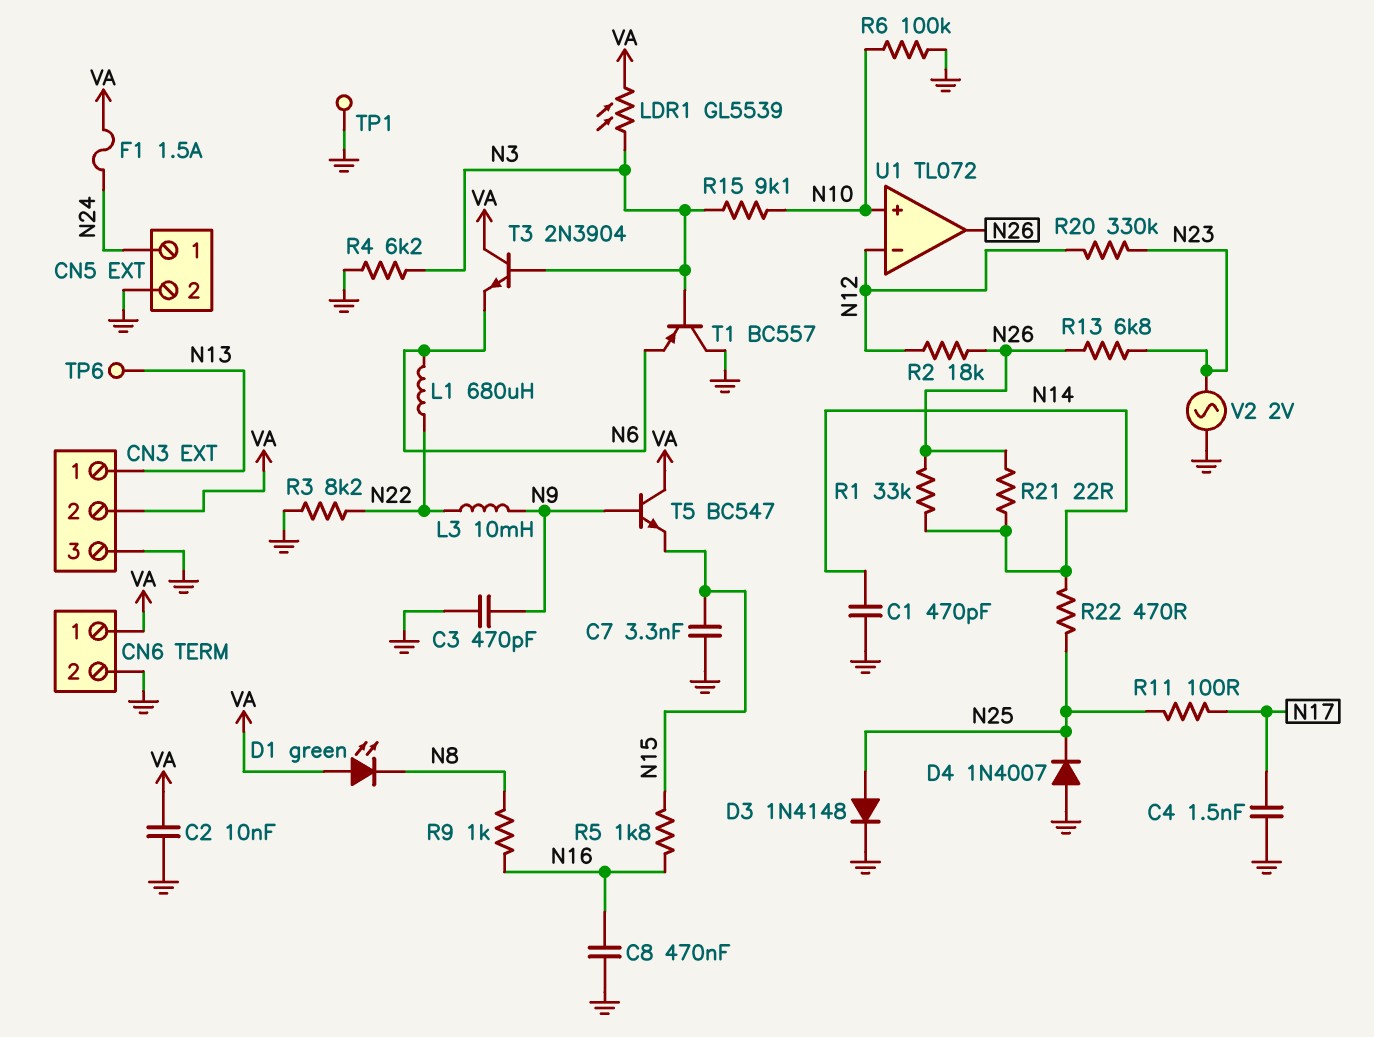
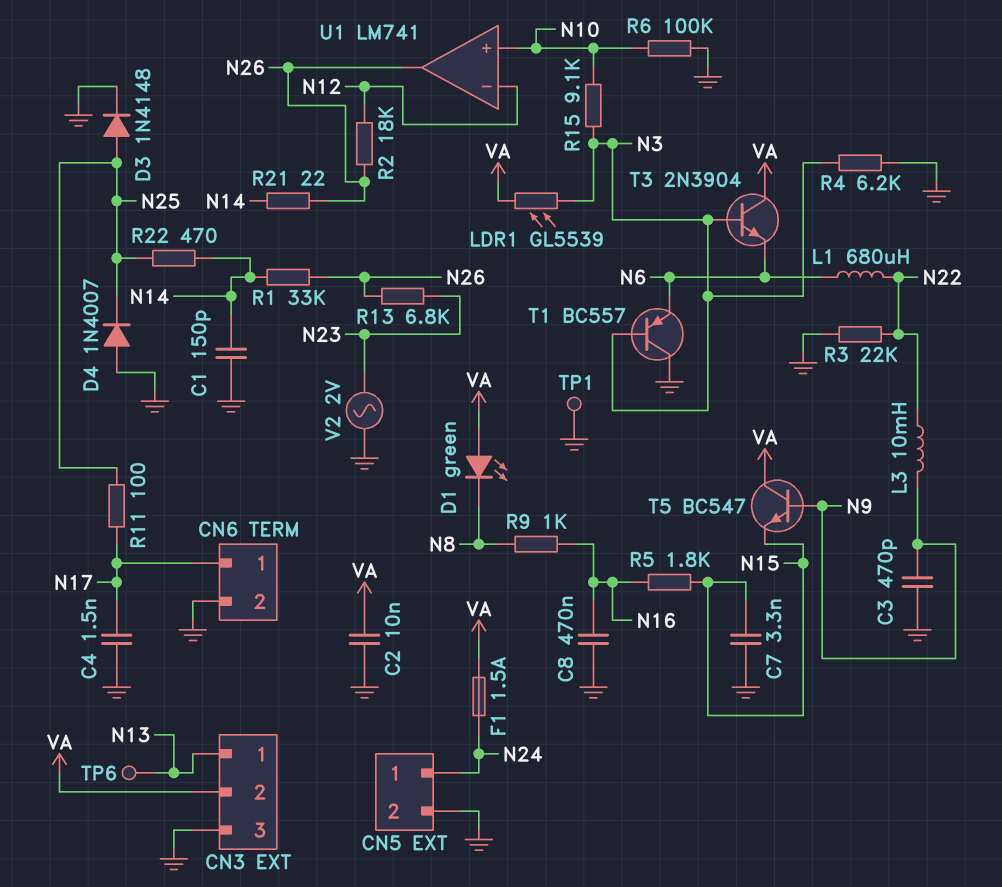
C1: 470pF (GND, N14) -> 150pF (GND, N14)
CN6 pin 1: VA -> N17
R3: 8.2k (GND, N22) -> 22k (GND, N22)
R20: 330k (N12, N23) -> none
U1: TL072 -> LM741

